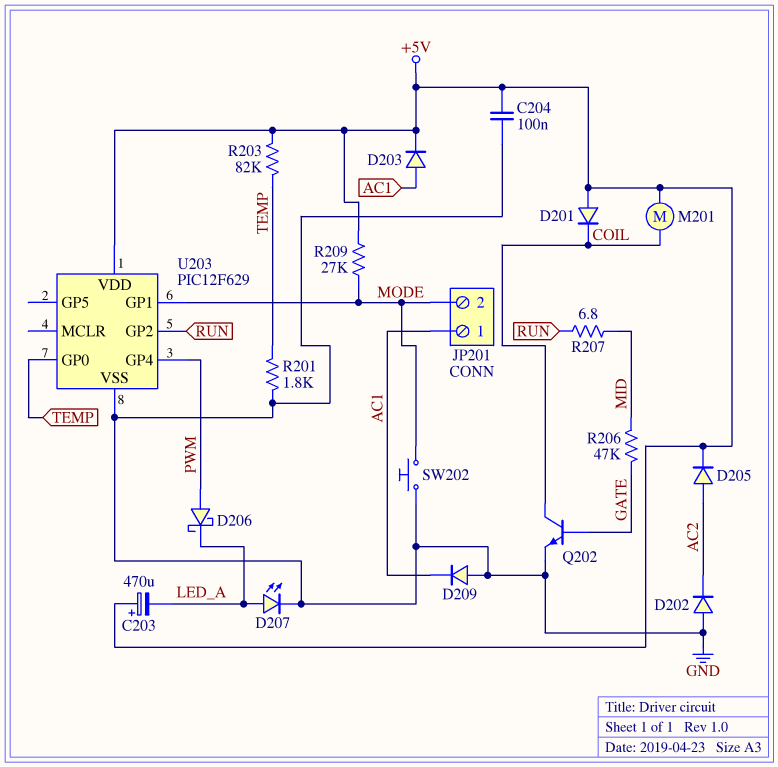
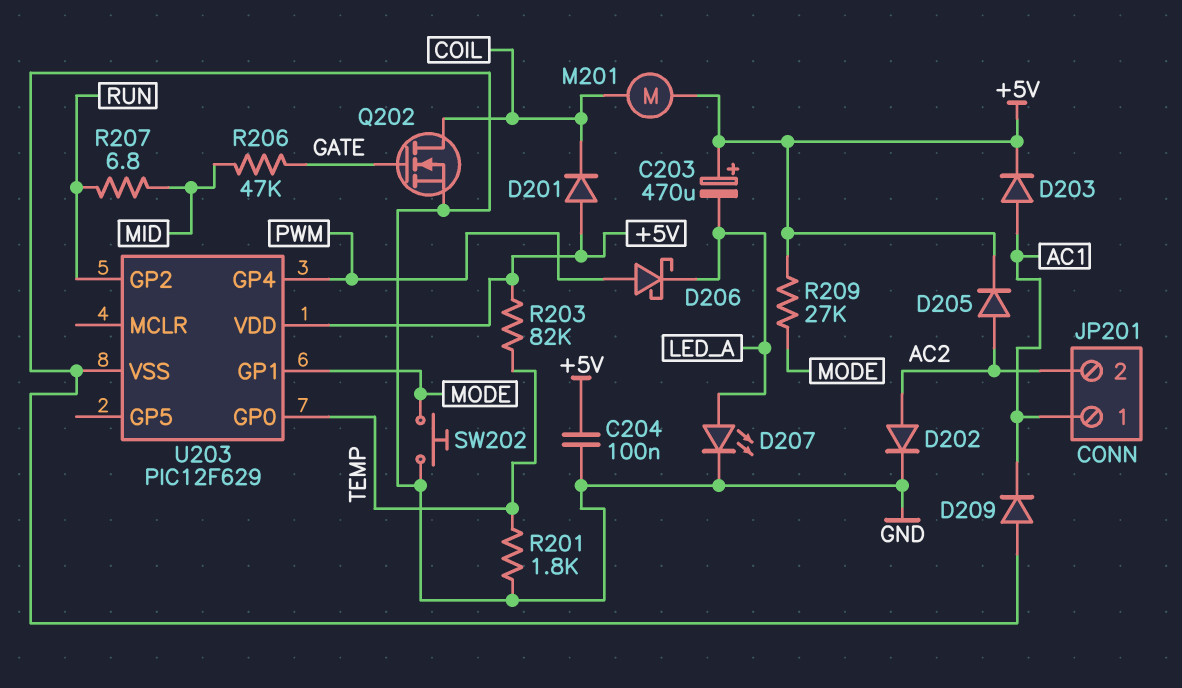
D202: diode (A GND, K AC2) -> diode (A AC2, K GND)
JP201 pin 2: MODE -> AC2
Q202: NPN (B GATE, C COIL, E GND) -> NMOS (G GATE, D COIL, S GND)

